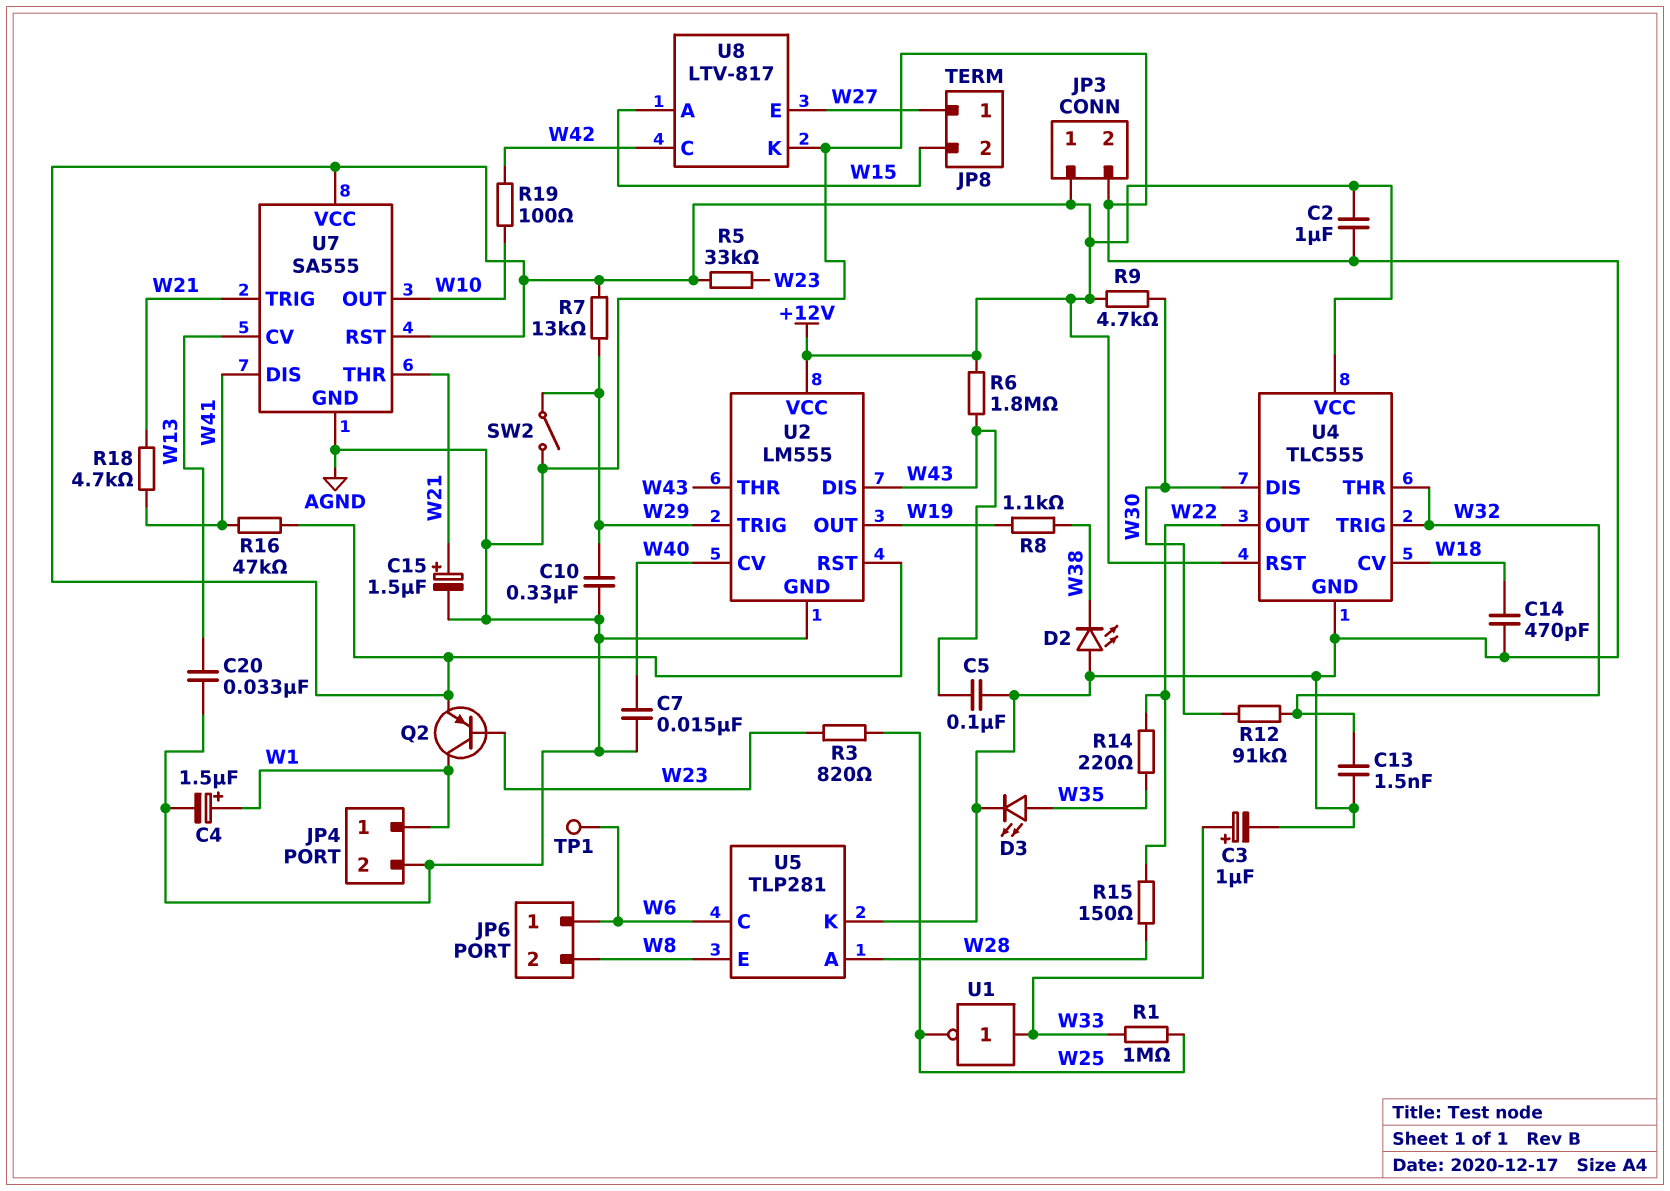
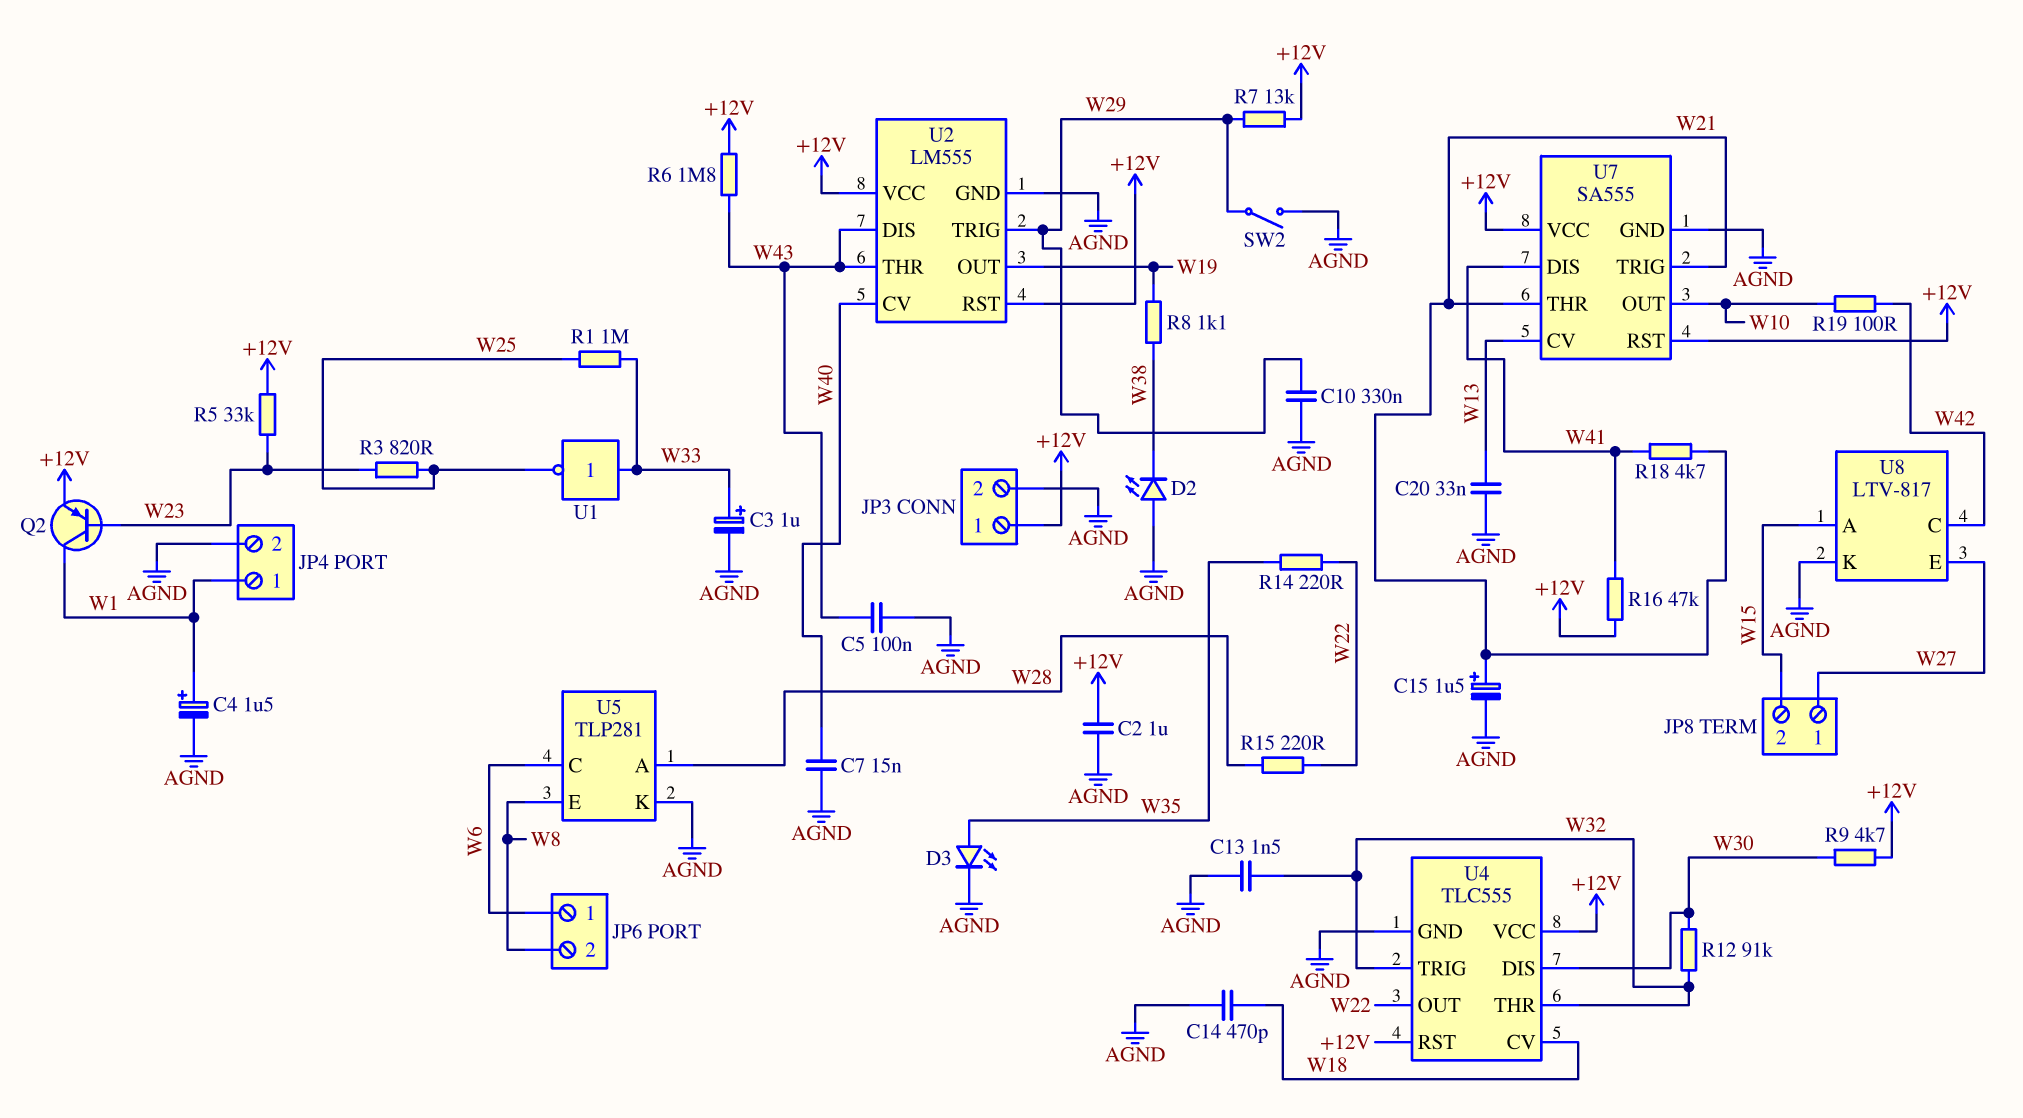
R15: 150 (W22, W28) -> 220 (W22, W28)
TP1: test point (W6) -> none

